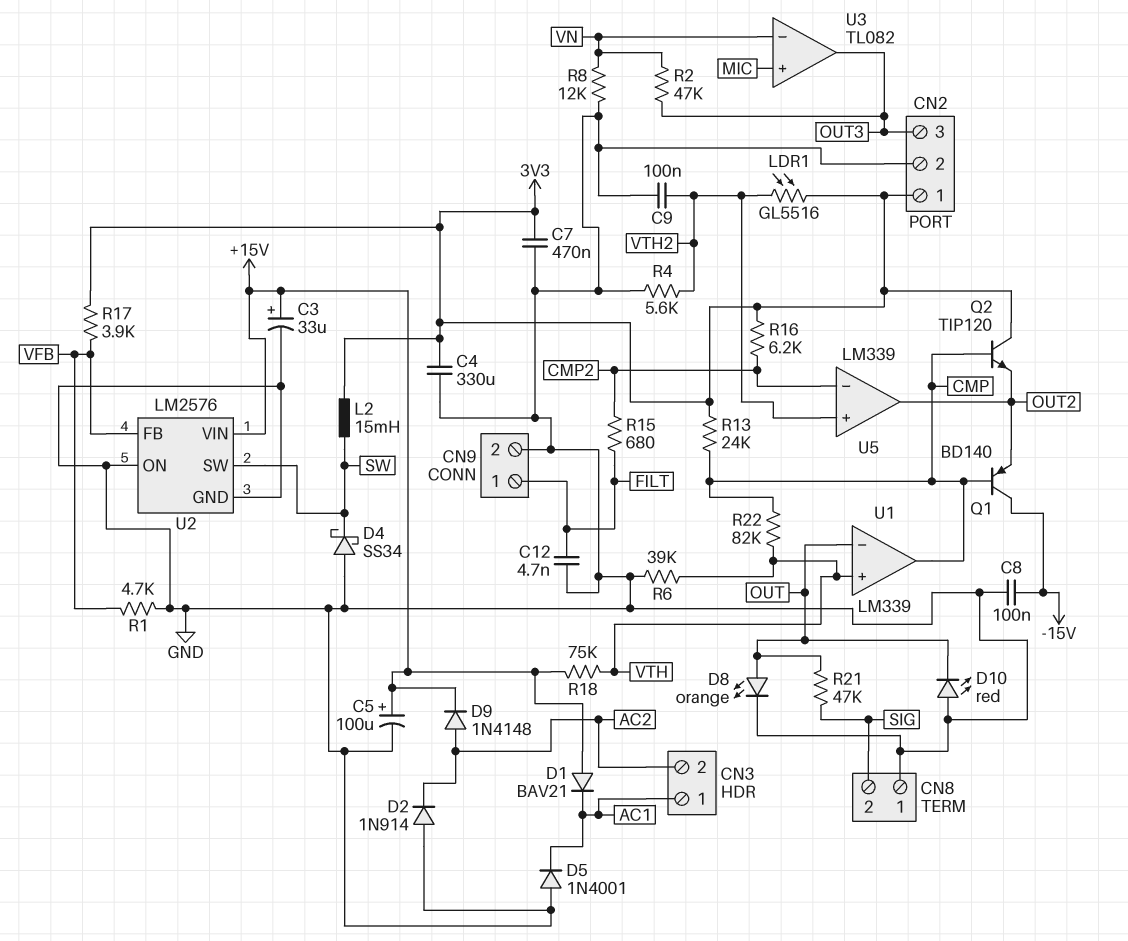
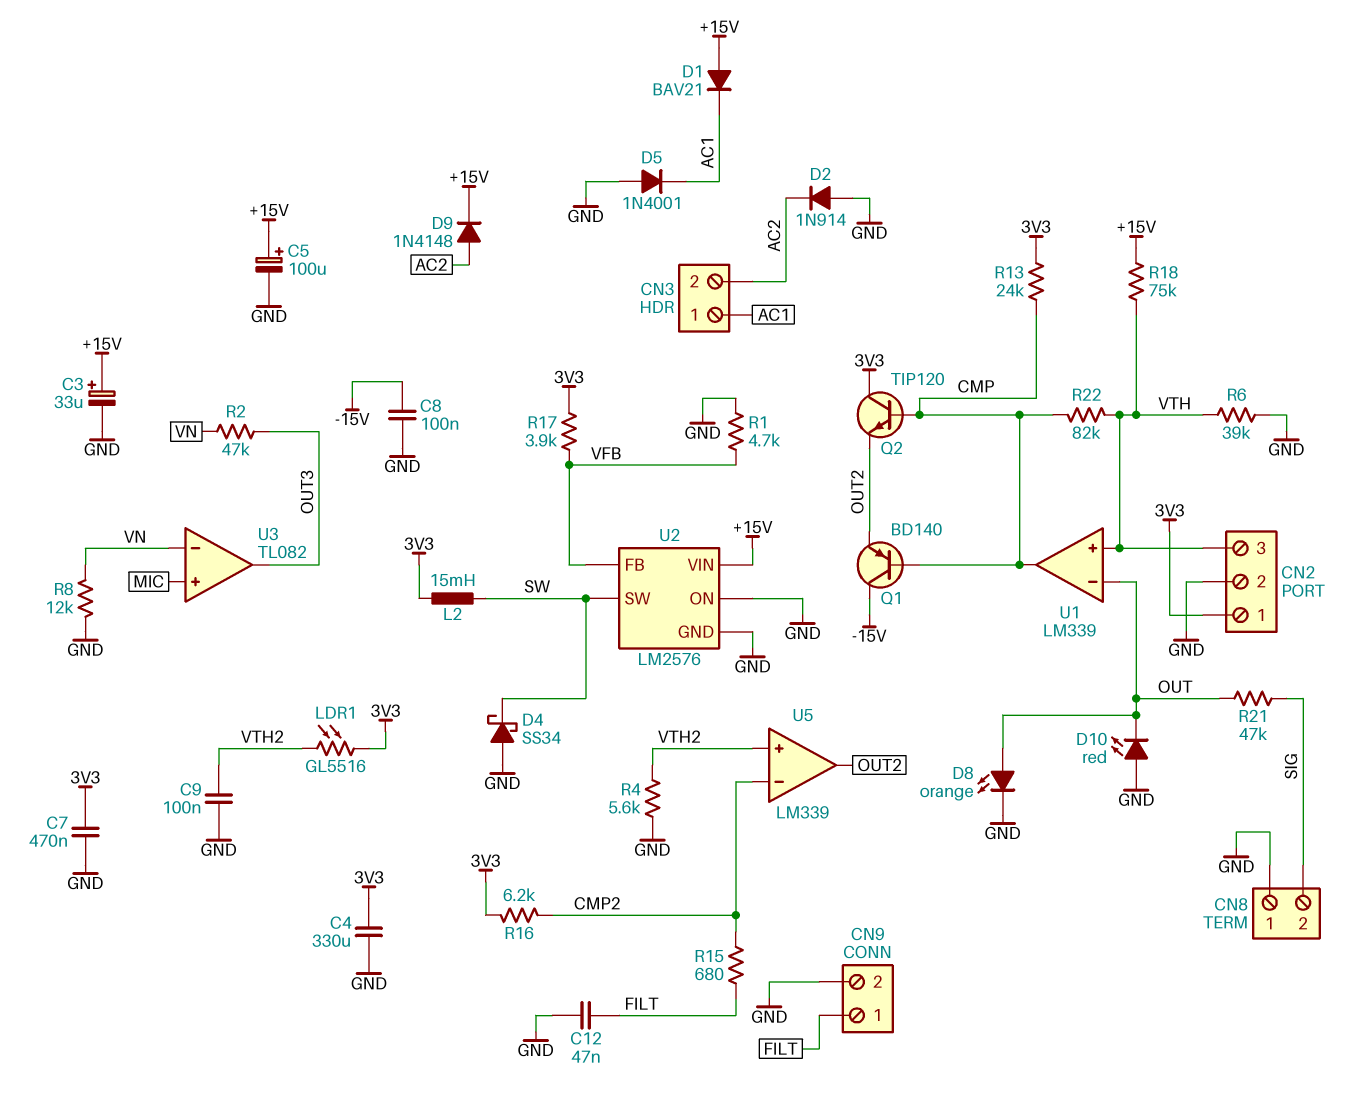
C12: 4.7nF (FILT, GND) -> 47nF (FILT, GND)
CN2 pin 3: OUT3 -> VTH

